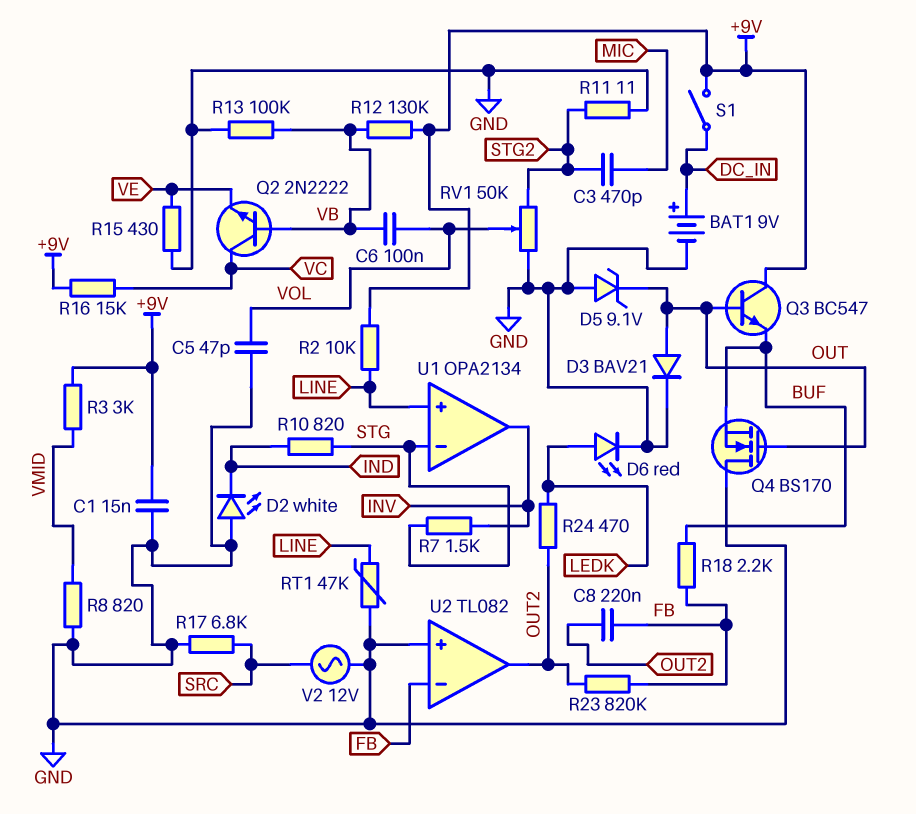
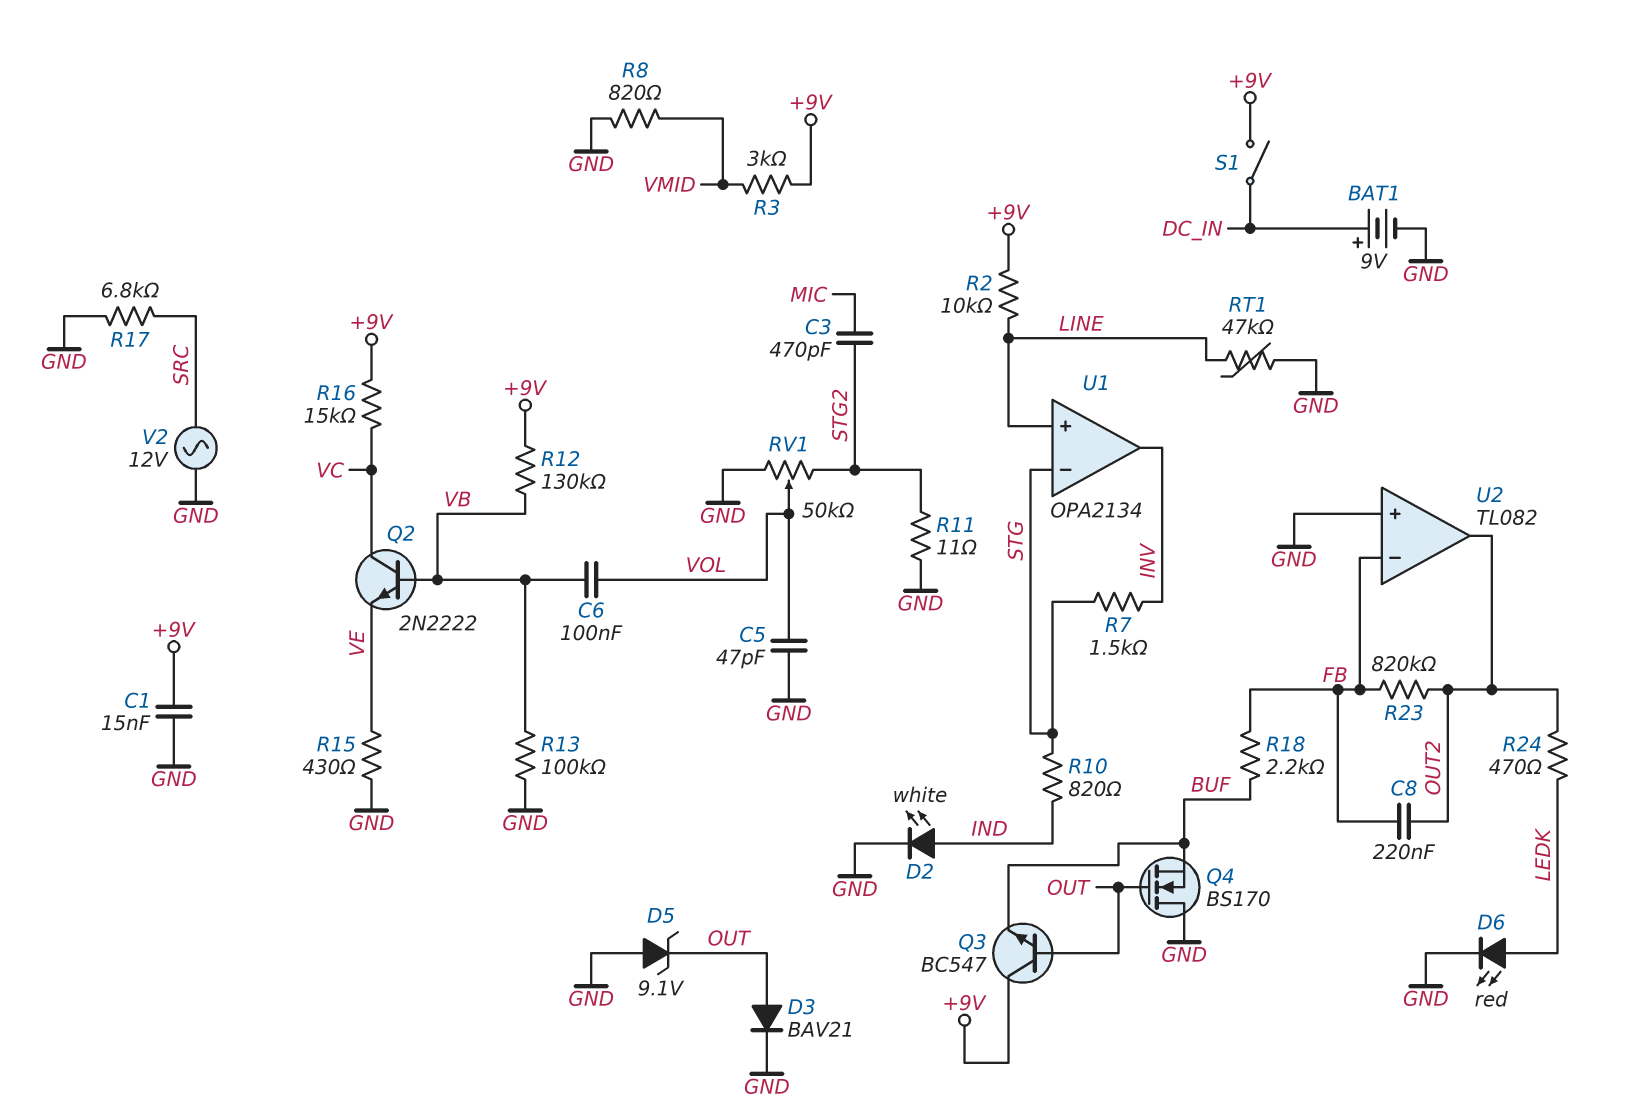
D2: LED white (A GND, K IND) -> LED white (A IND, K GND)

